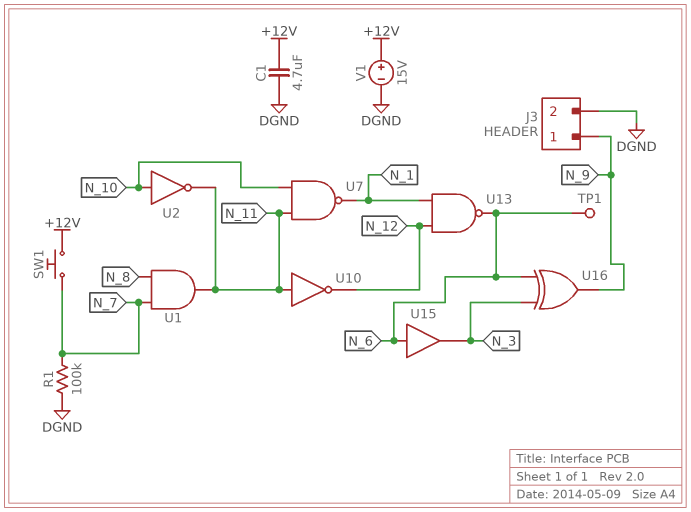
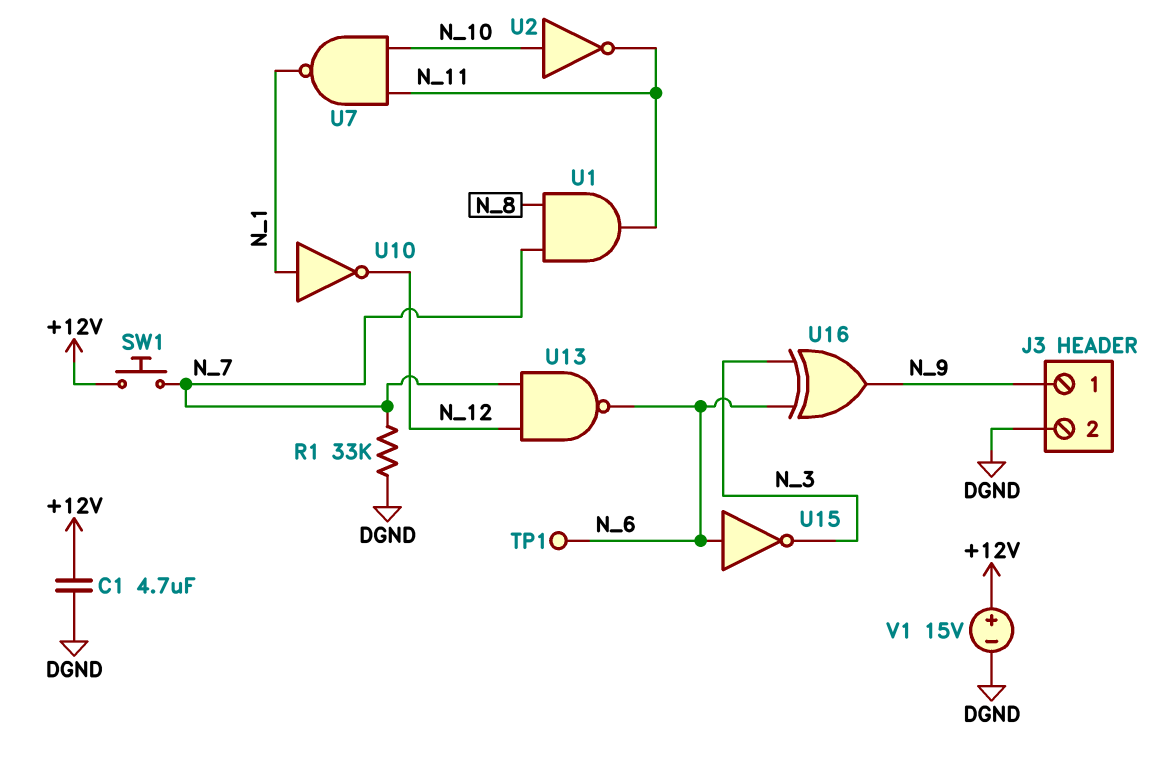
R1: 100k (DGND, N_7) -> 33k (DGND, N_7)
U10: NOT (in N_11, out N_12) -> NOT (in N_1, out N_12)
U13: NAND (in N_1, in N_12, out N_6) -> NAND (in N_7, in N_12, out N_6)
U15: buffer (in N_6, out N_3) -> NOT (in N_6, out N_3)

